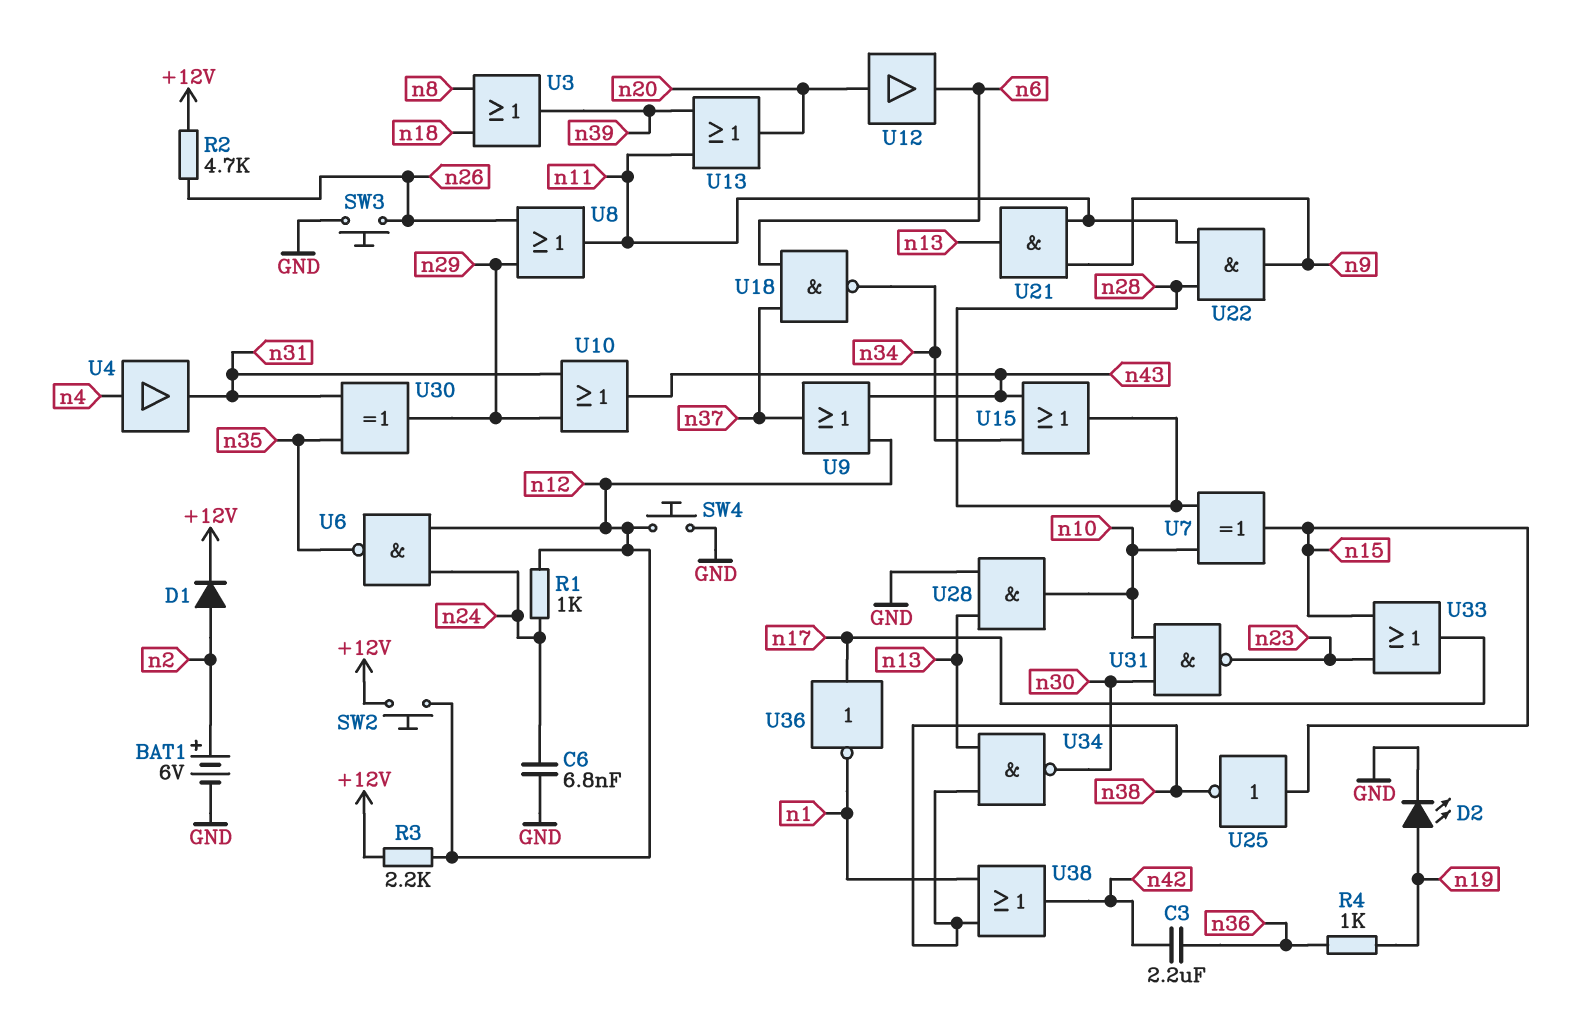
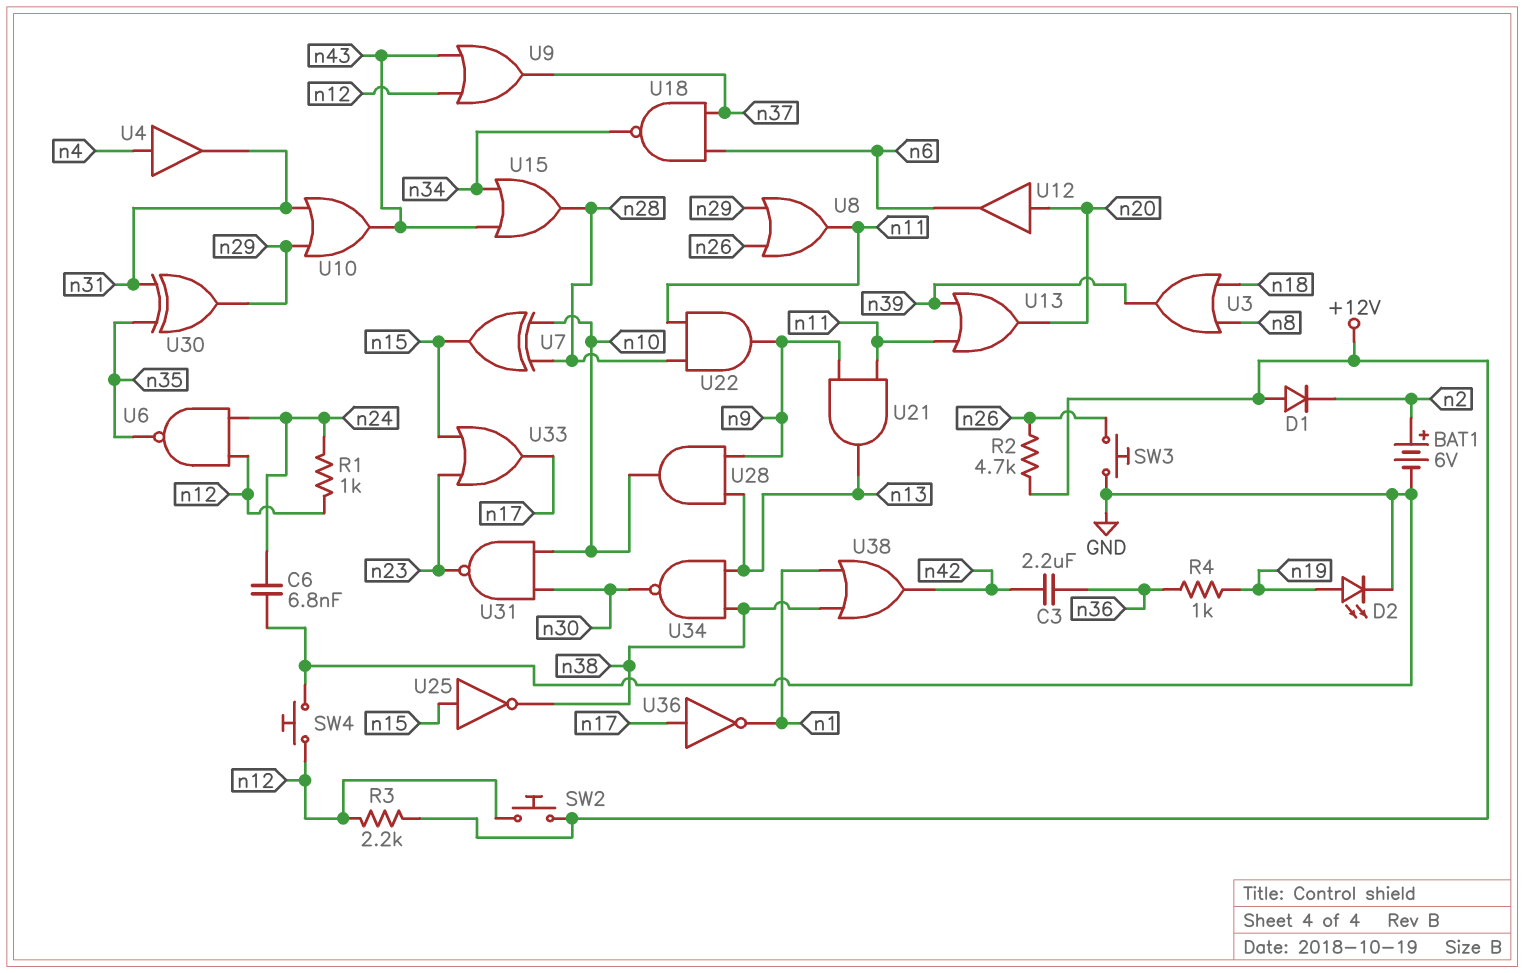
D1: diode (A n2, K +12V) -> diode (A +12V, K n2)
U28: AND (in GND, in n13, out n10) -> AND (in n9, in n13, out n10)

